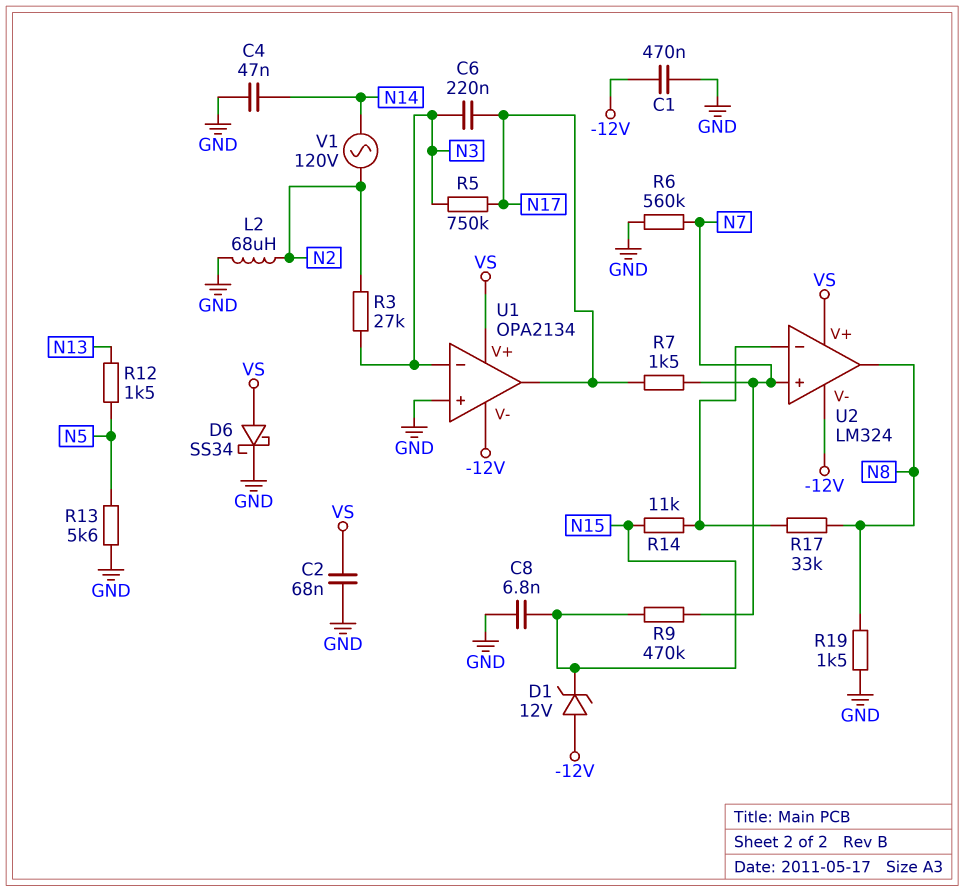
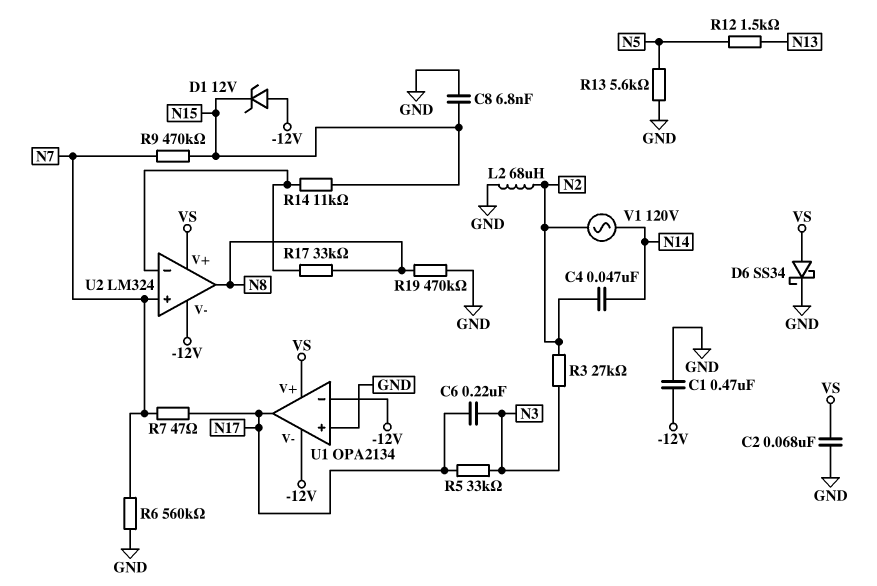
C4: 47nF (GND, N14) -> 47nF (N2, N14)
R5: 750k (N3, N17) -> 33k (N3, N17)
R7: 1.5k (N7, N17) -> 47 (N7, N17)
R19: 1.5k (GND, N8) -> 470k (GND, N8)
U1 pin in-: N3 -> -12V

